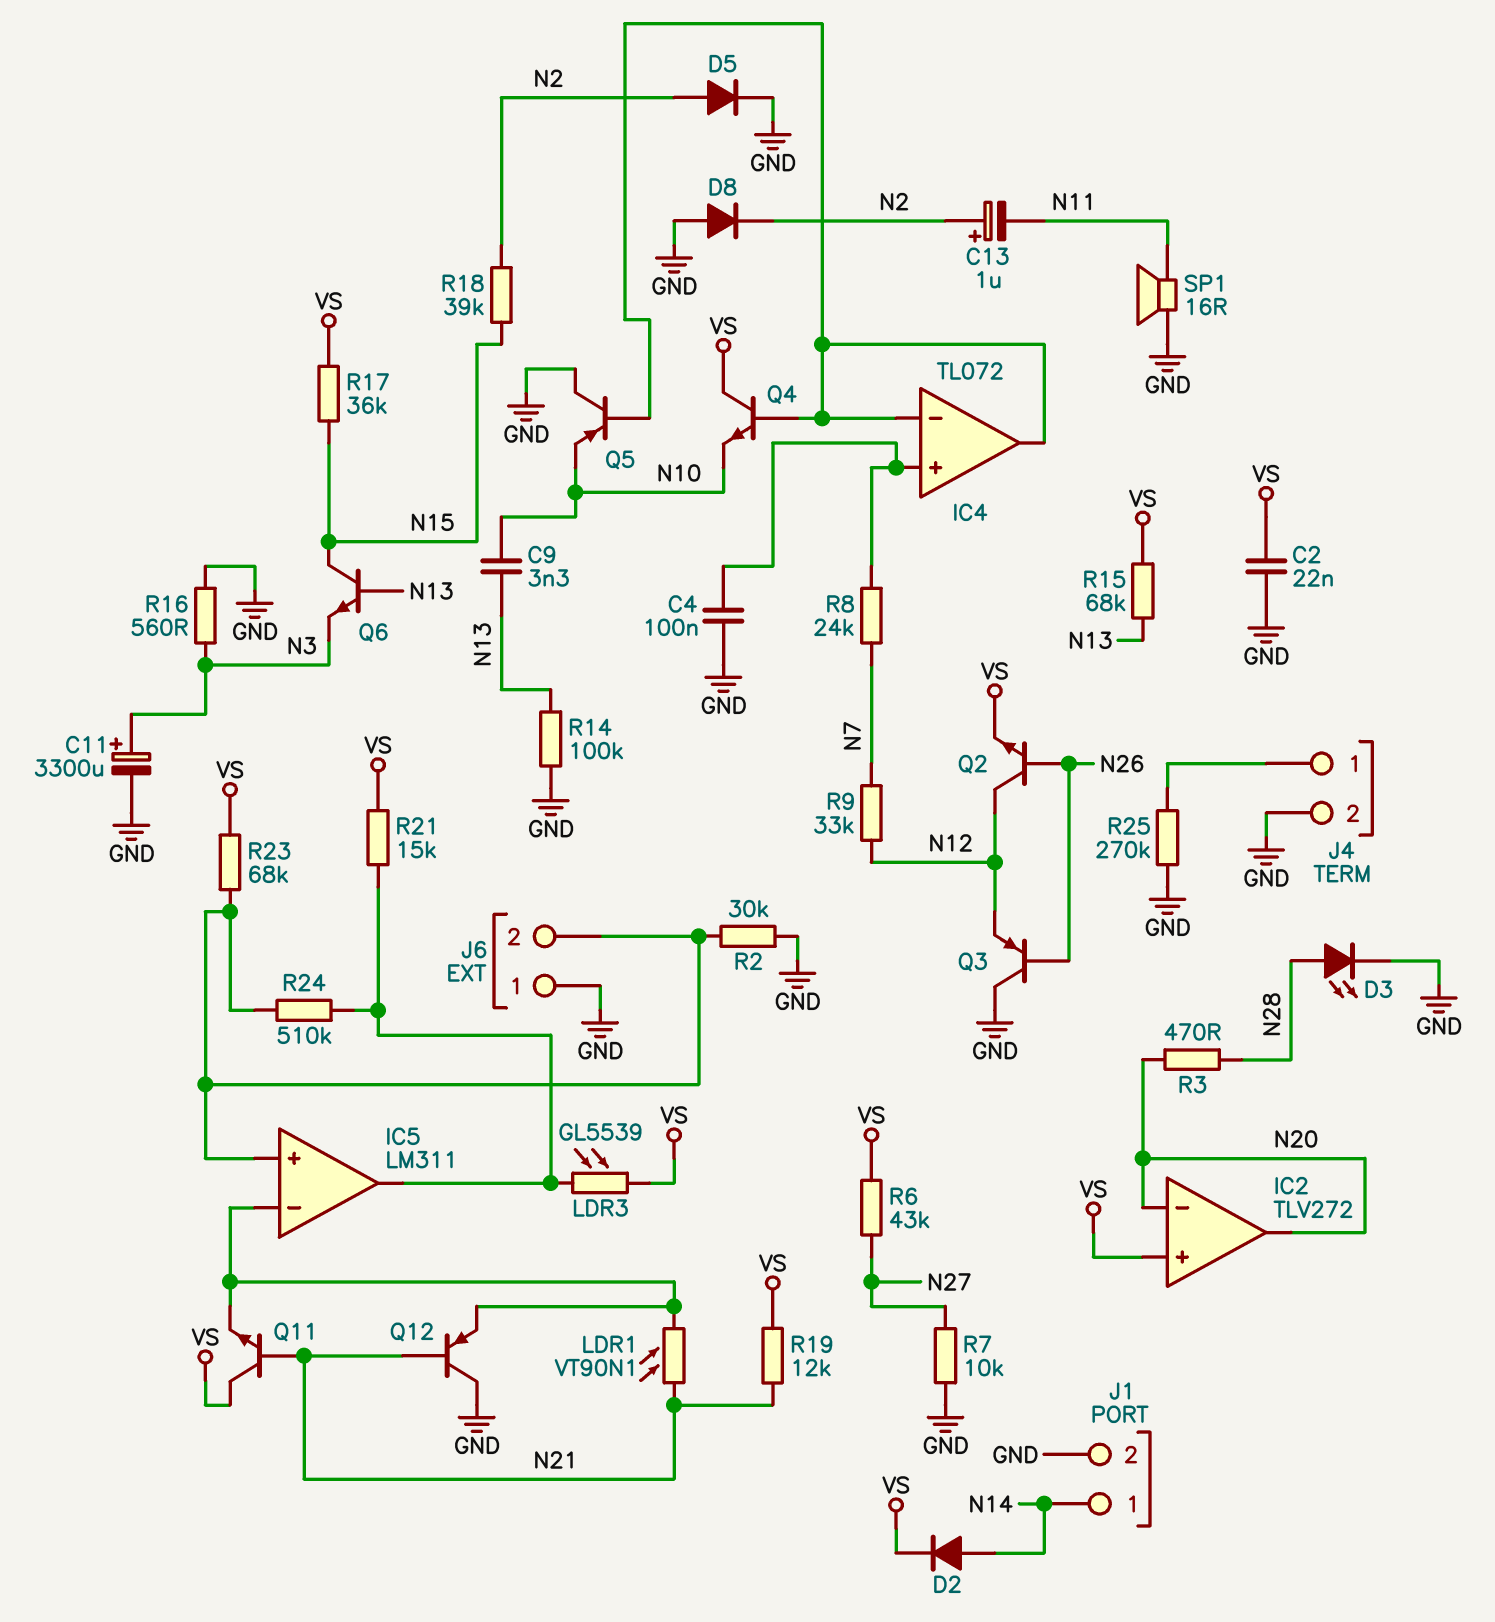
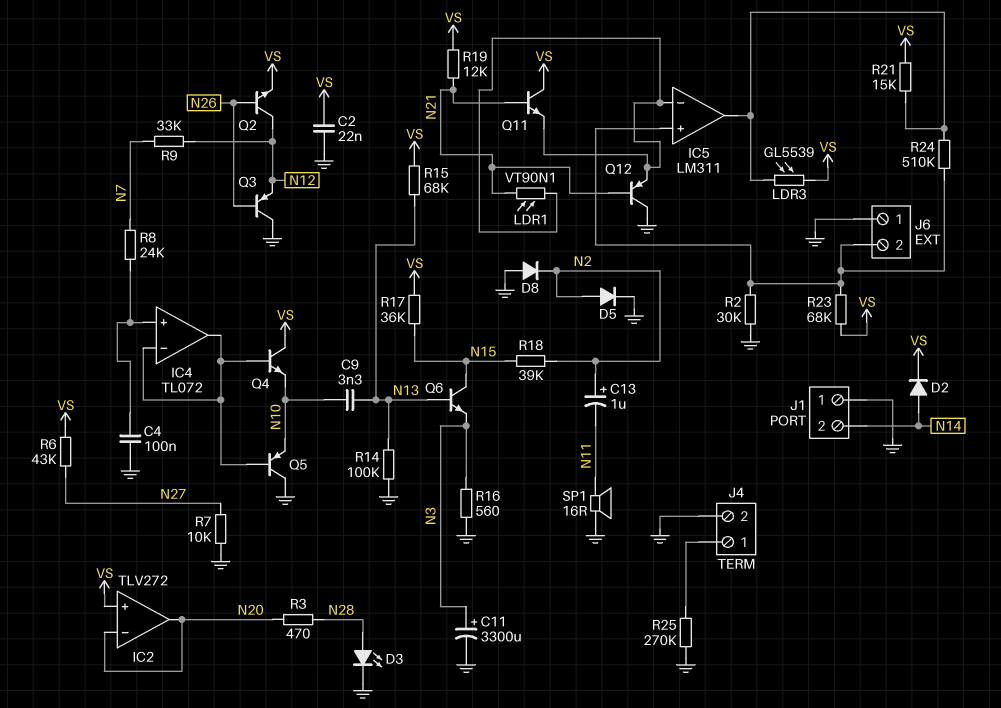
J1 pin 1: N14 -> GND
J1 pin 2: GND -> N14

